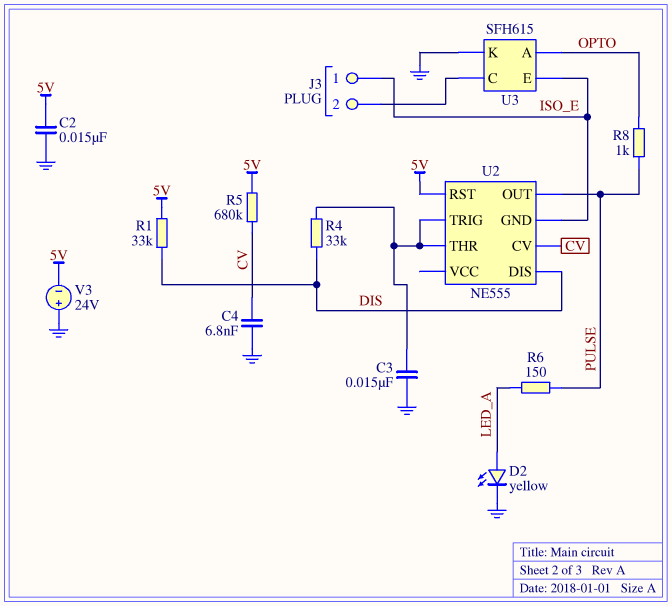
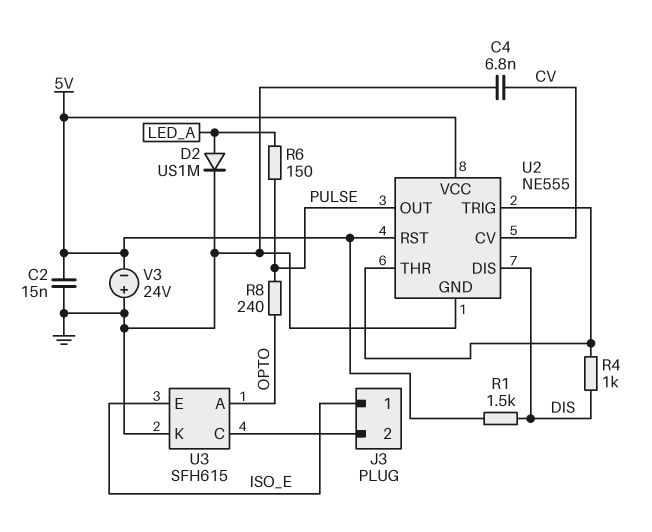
C3: 15nF (GND, U2/THR) -> none
D2: LED yellow (A LED_A, K GND) -> diode US1M (A LED_A, K GND)
R1: 33k (5V, DIS) -> 1.5k (5V, DIS)
R4: 33k (DIS, U2/THR) -> 1k (DIS, U2/THR)
R5: 680k (5V, CV) -> none
R8: 1k (OPTO, PULSE) -> 240 (OPTO, PULSE)
U2 pin GND: ISO_E -> GND
U2 pin VCC: none -> 5V

